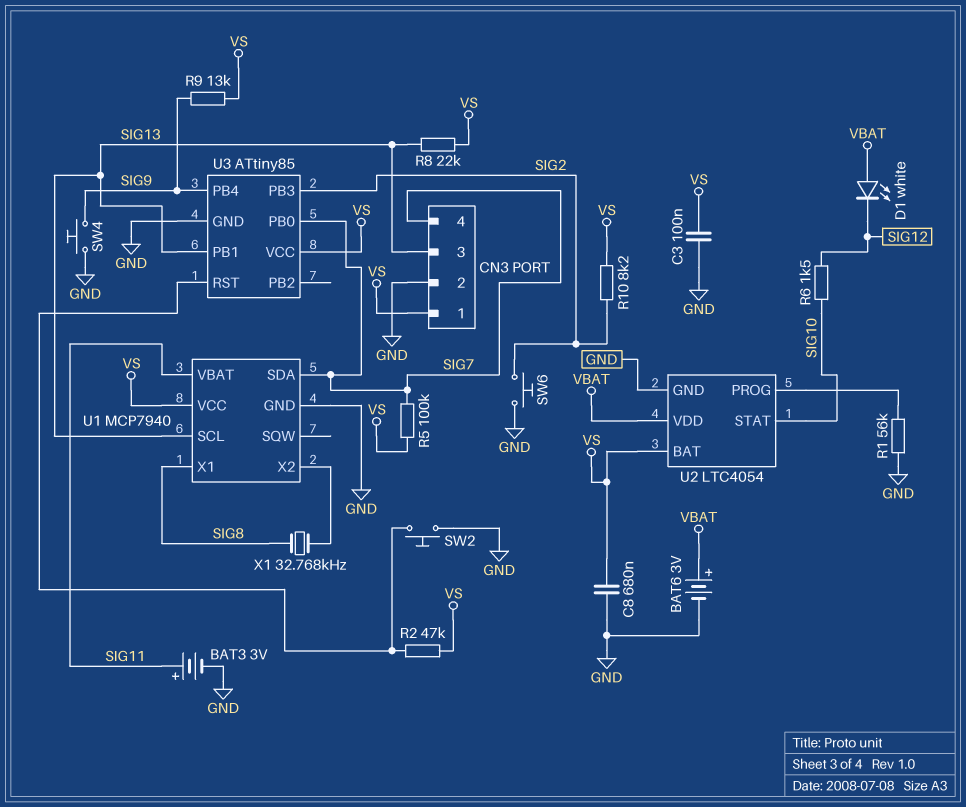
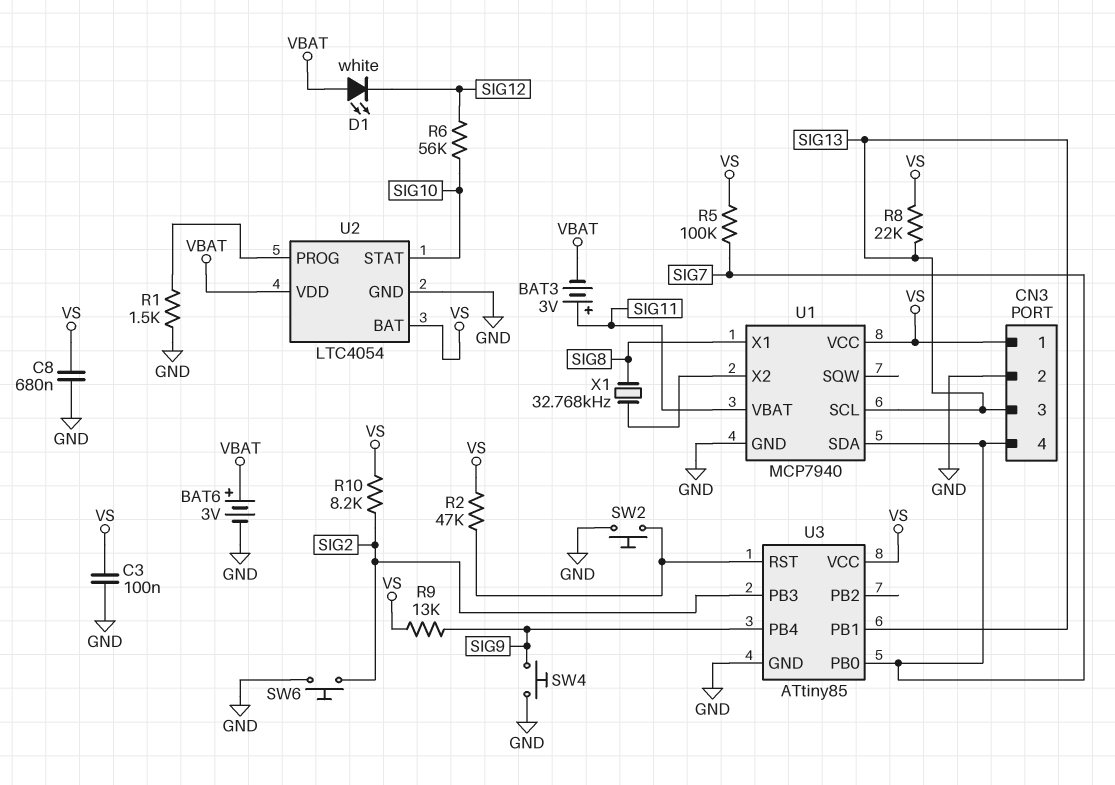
BAT3: 3V (plus SIG11, minus GND) -> 3V (plus SIG11, minus VBAT)
R1: 56k (GND, U2/PROG) -> 1.5k (GND, U2/PROG)
R6: 1.5k (SIG10, SIG12) -> 56k (SIG10, SIG12)

